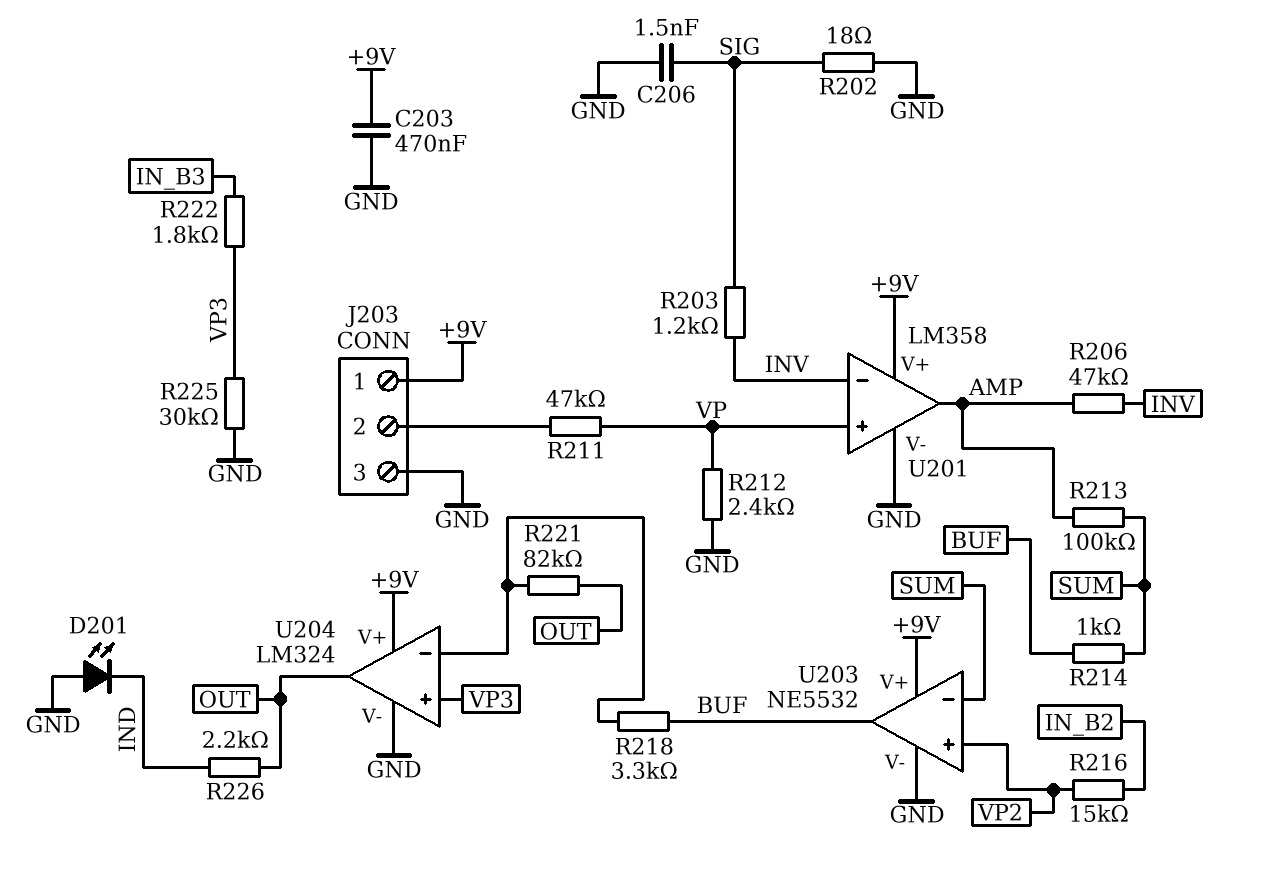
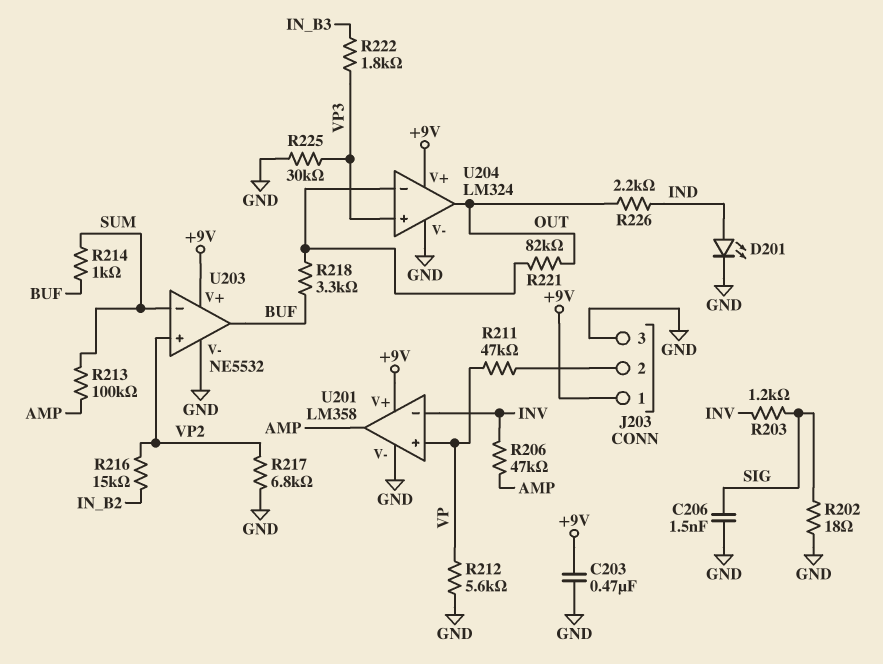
D201: LED (A GND, K IND) -> LED (A IND, K GND)
R212: 2.4k (GND, VP) -> 5.6k (GND, VP)
R217: none -> 6.8k (GND, VP2)

